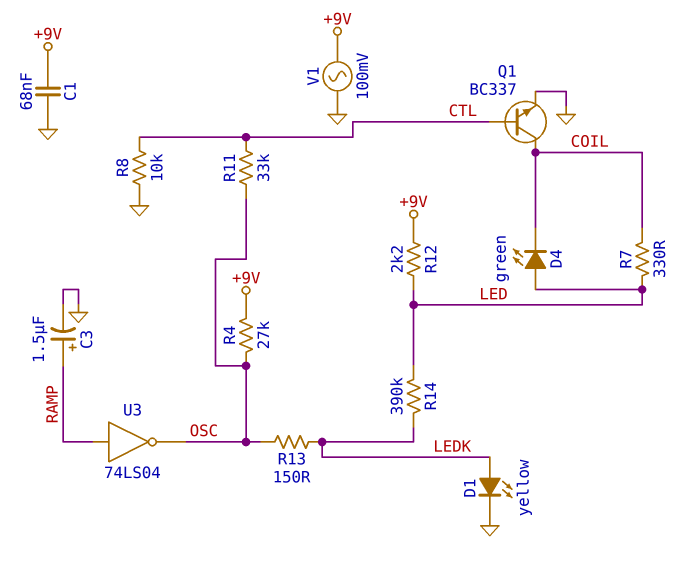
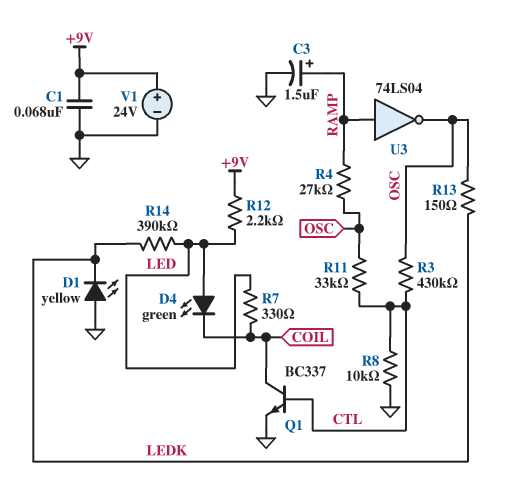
D1: LED yellow (A LEDK, K GND) -> LED yellow (A GND, K LEDK)
R3: none -> 430k (CTL, OSC)
R4: 27k (+9V, OSC) -> 27k (OSC, RAMP)
V1: AC 100mV (+9V, GND) -> 24V (plus +9V, minus GND)

